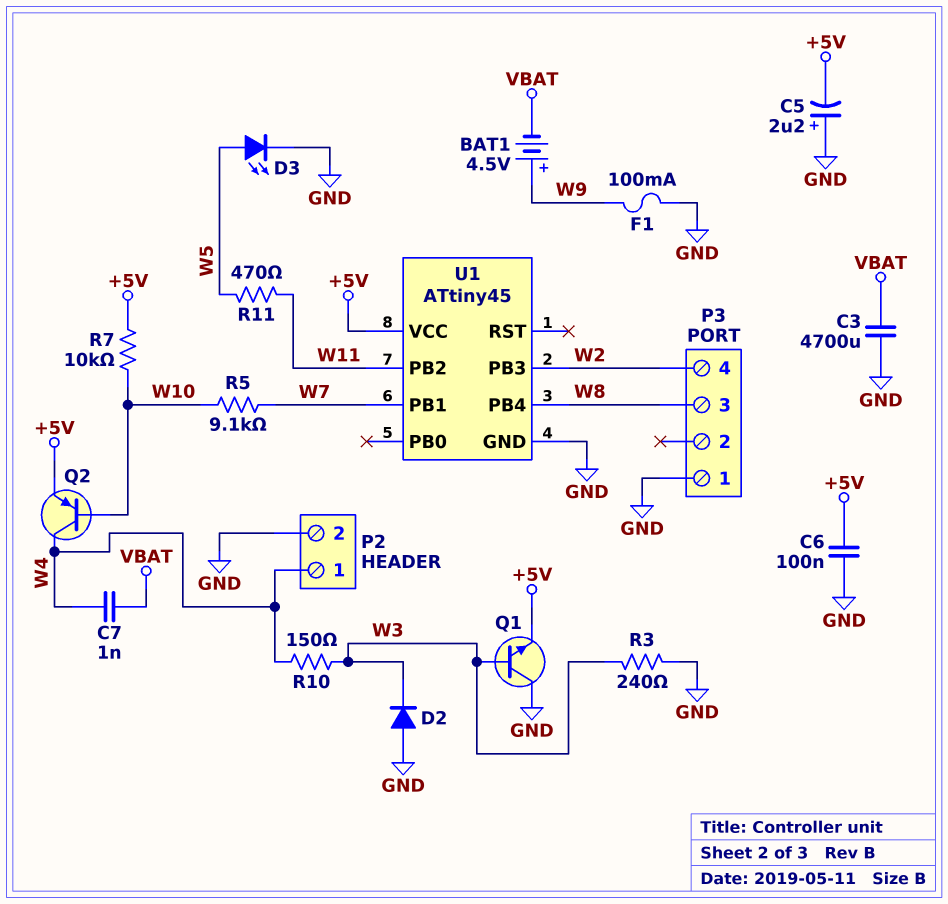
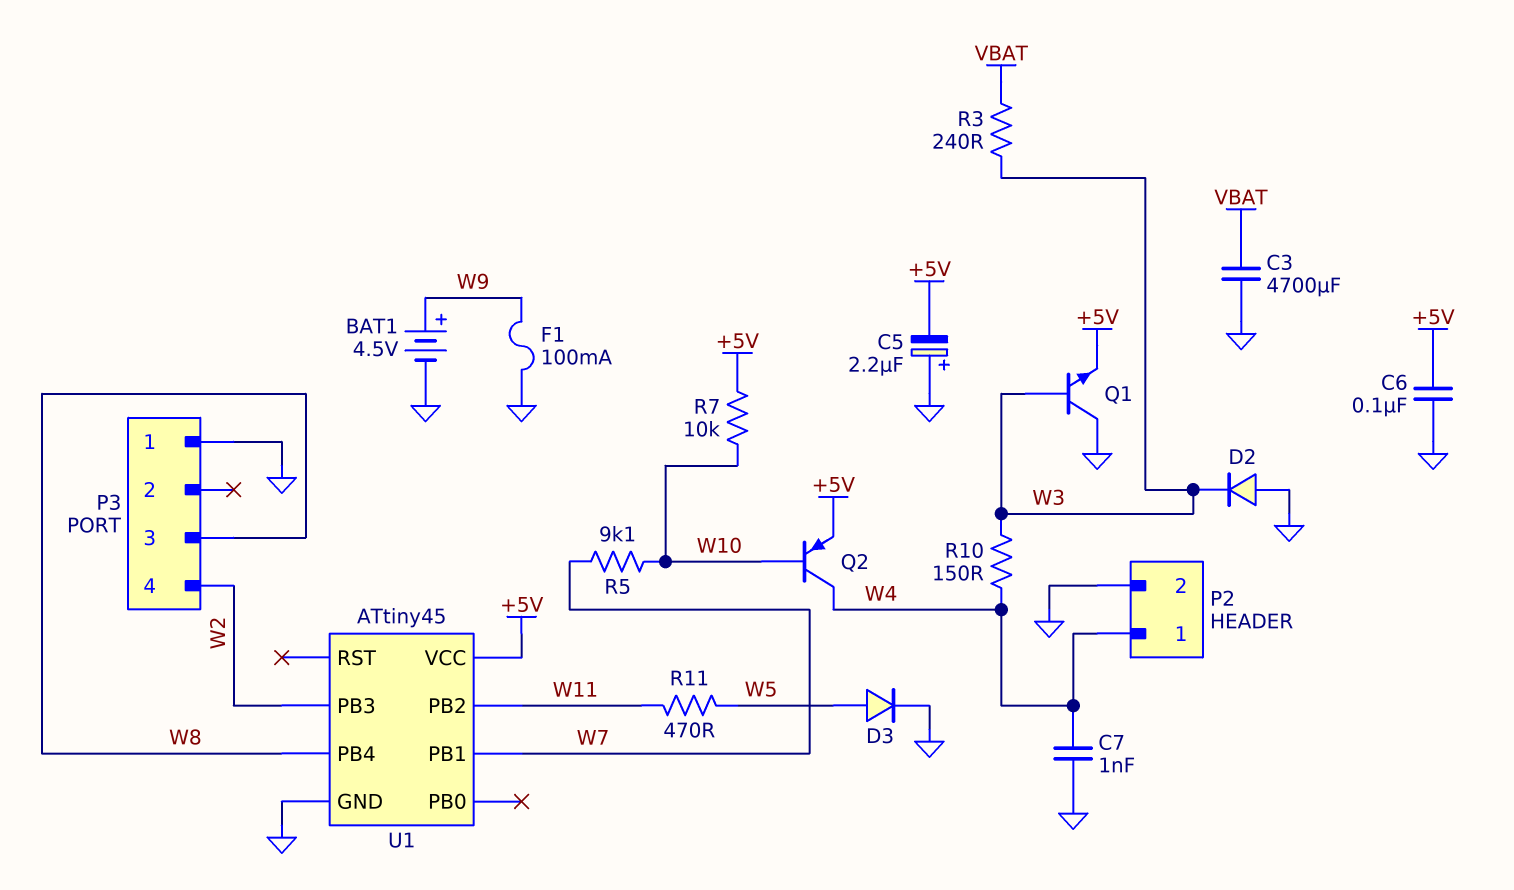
BAT1: 4.5V (plus W9, minus VBAT) -> 4.5V (plus W9, minus GND)
C7: 1nF (VBAT, W4) -> 1nF (GND, W4)
D3: LED (A W5, K GND) -> diode (A W5, K GND)
R3: 240 (GND, W3) -> 240 (VBAT, W3)

